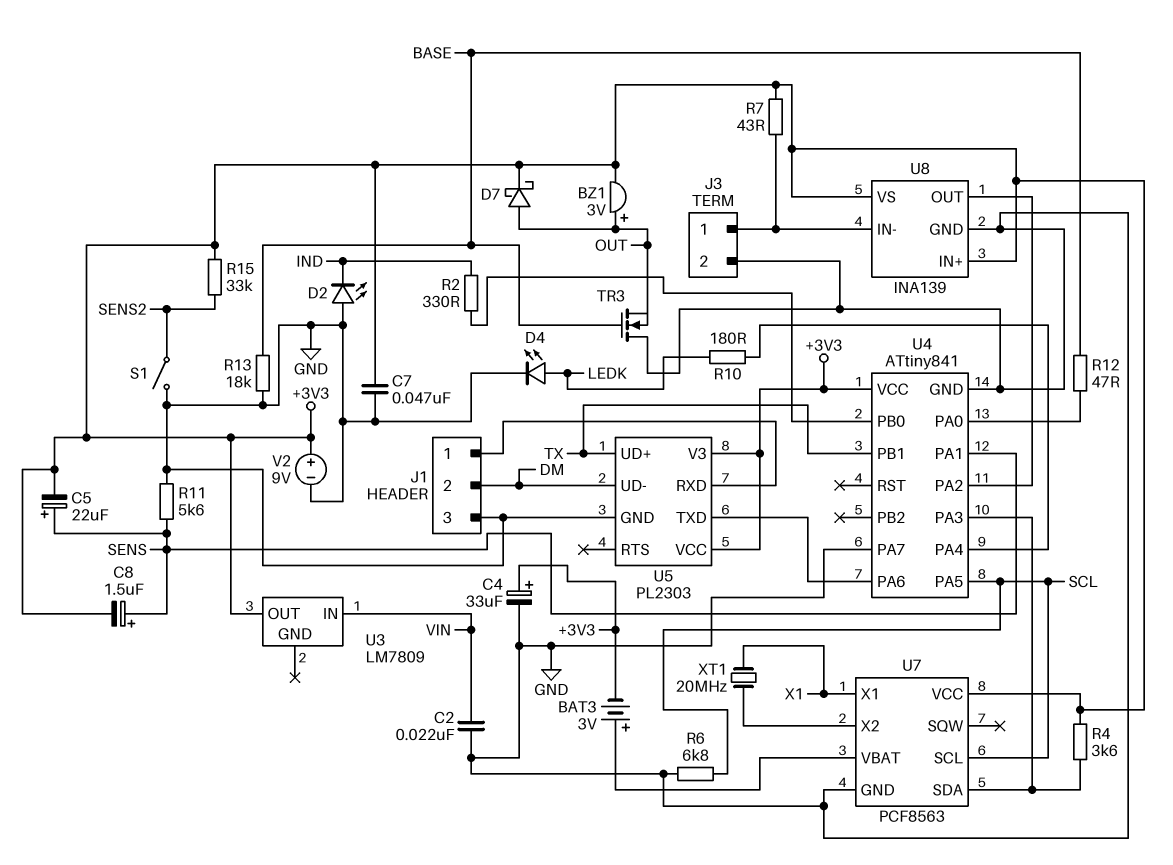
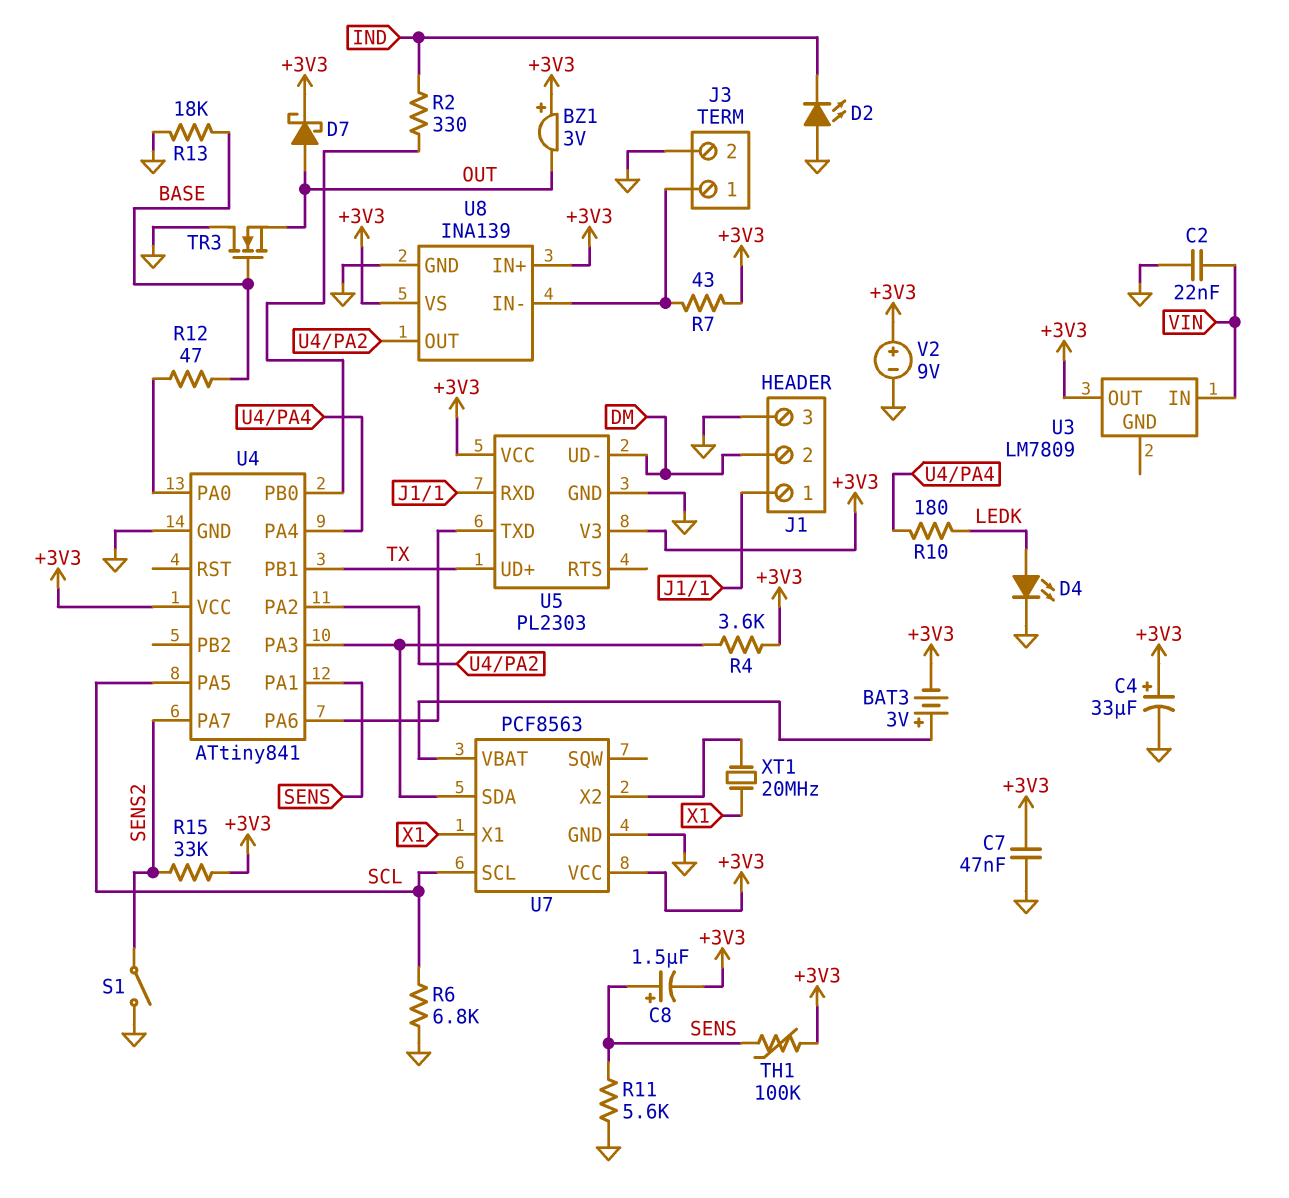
BZ1: buzzer 3V (plus OUT, minus +3V3) -> buzzer 3V (plus +3V3, minus OUT)
C5: 22uF (plus SENS, minus +3V3) -> none
TH1: none -> 100k (+3V3, SENS)
U4 pin PA7: GND -> SENS2

